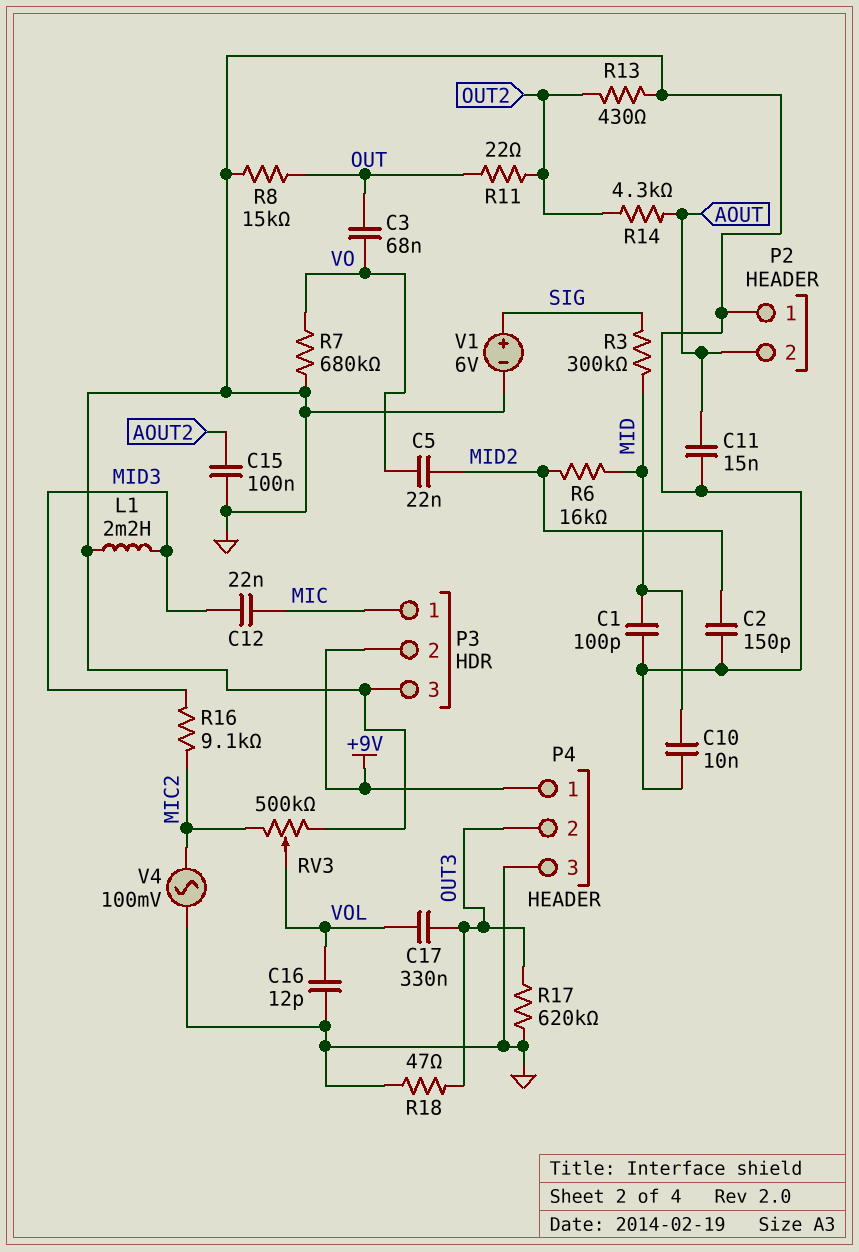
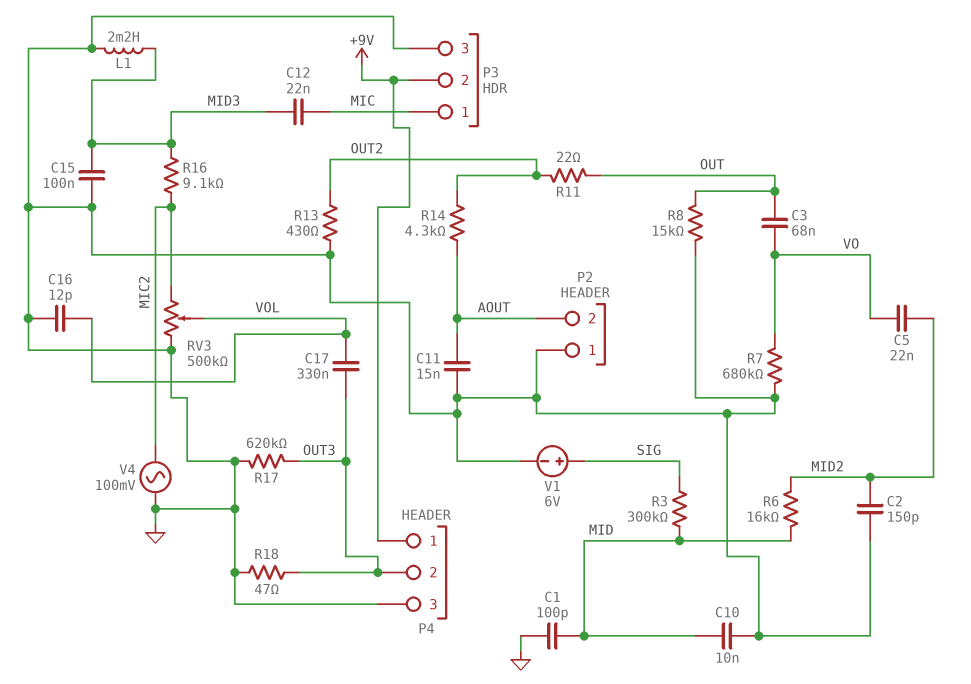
C15: 100nF (AOUT2, GND) -> 100nF (GND, MID3)

